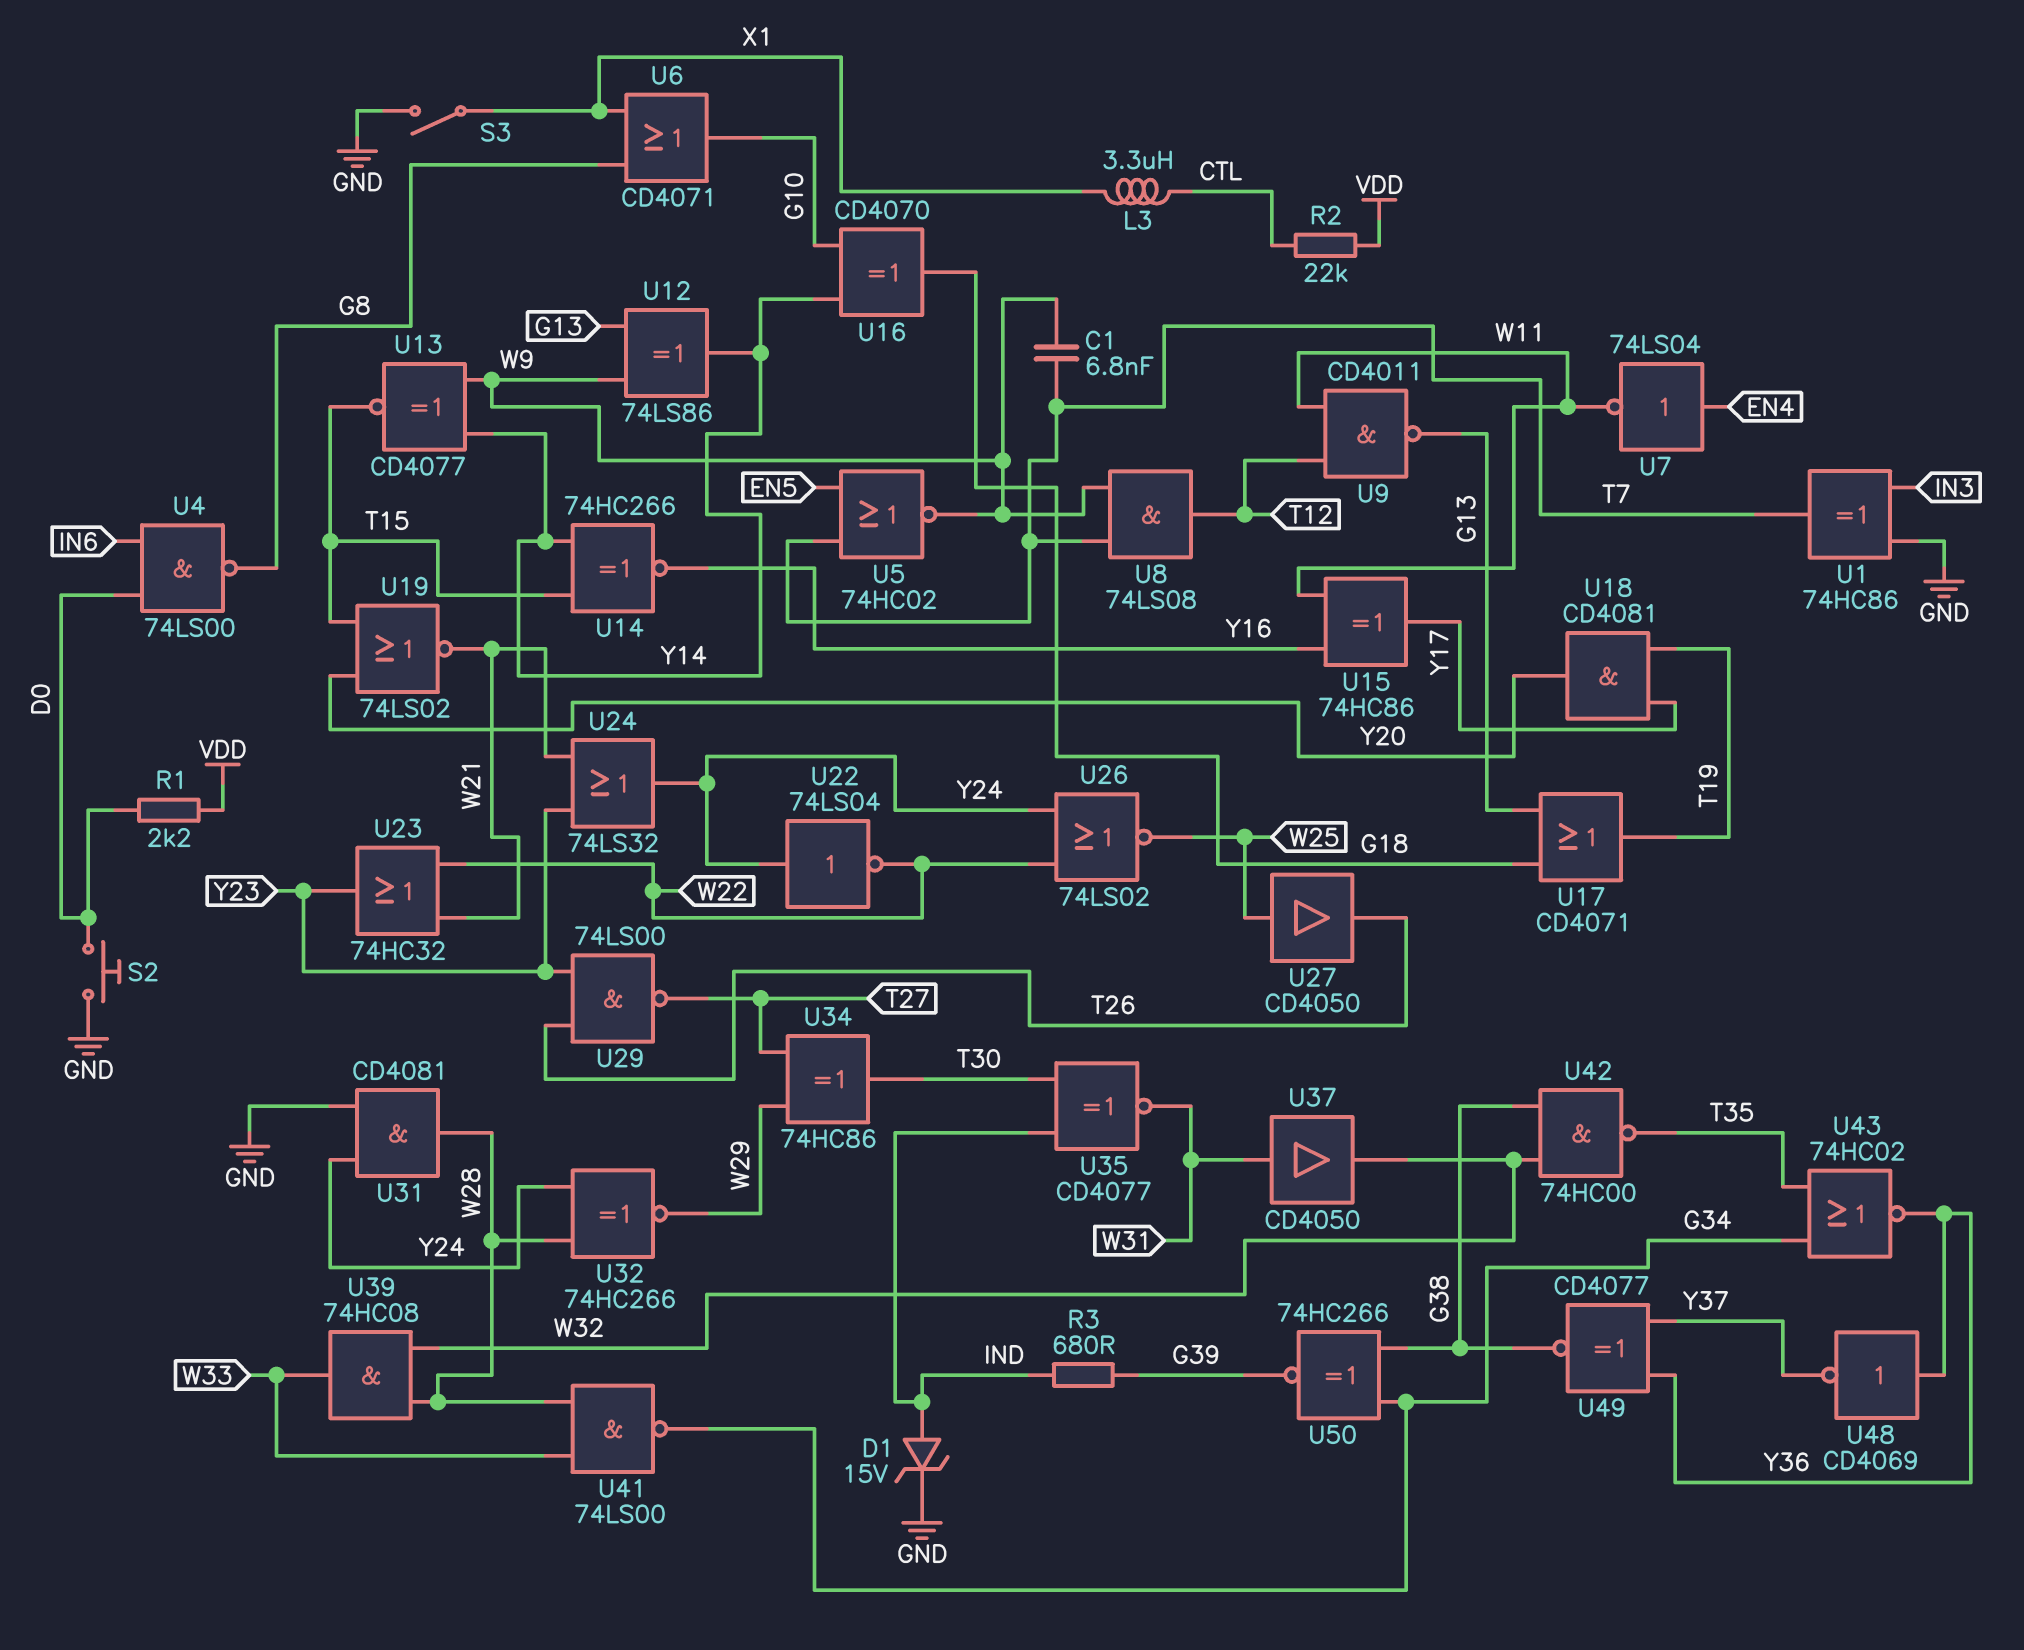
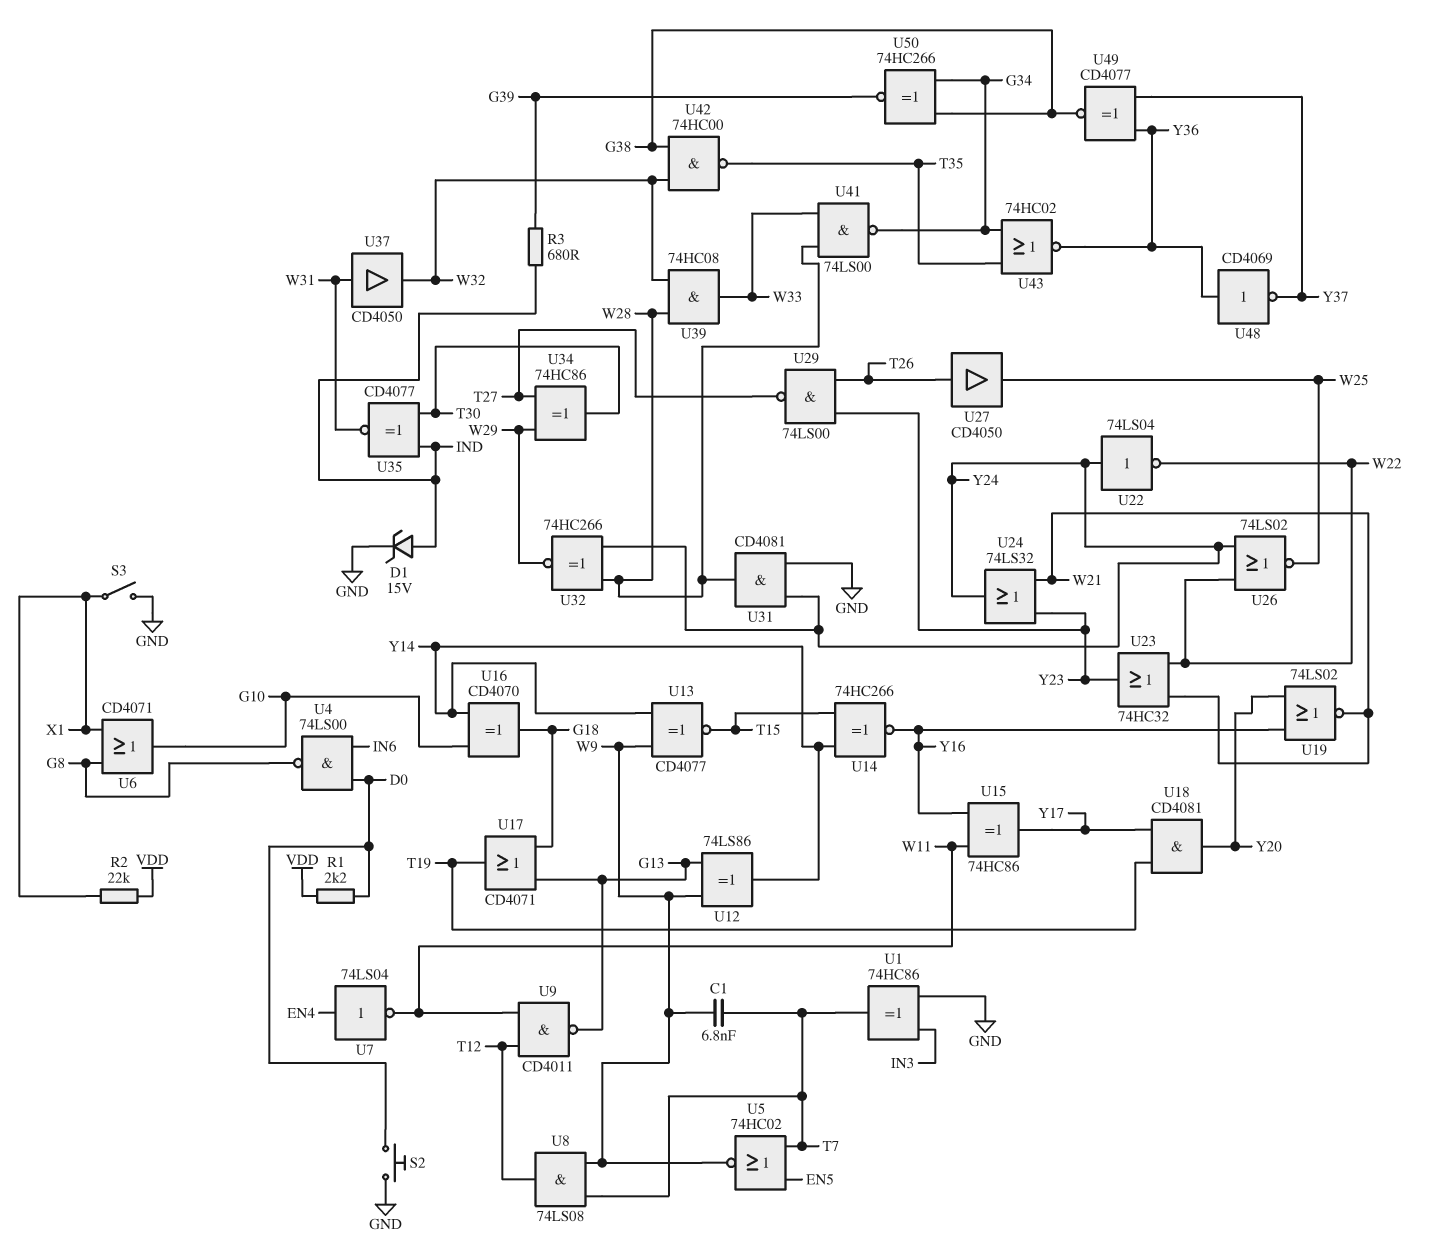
L3: 3.3uH (CTL, X1) -> none
R2: 22k (CTL, VDD) -> 22k (VDD, X1)
U19: NOR 74LS02 (in T15, in Y20, out W21) -> NOR 74LS02 (in Y16, in Y20, out W21)
U27: buffer CD4050 (in W25, out T26) -> buffer CD4050 (in T26, out W25)

